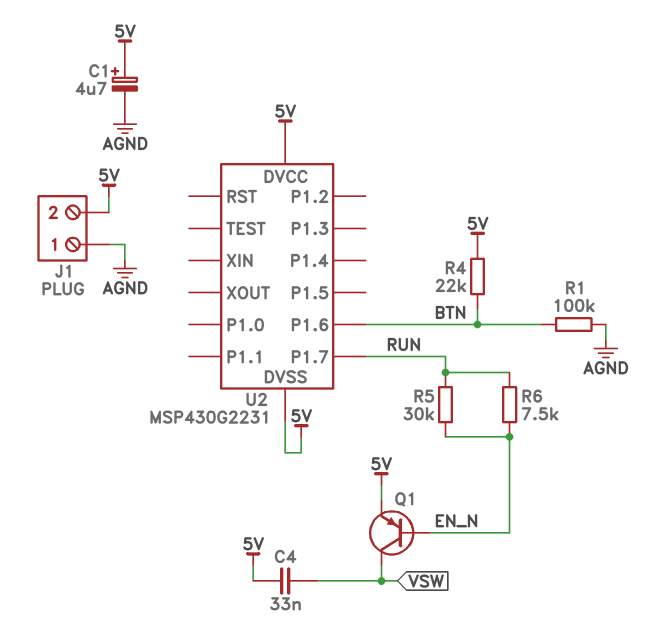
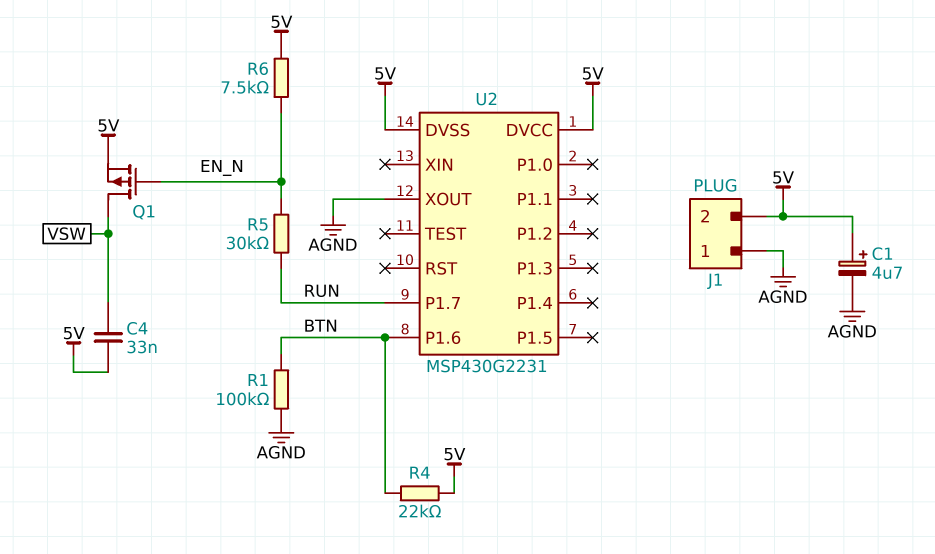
Q1: PNP (B EN_N, C VSW, E 5V) -> PMOS (G EN_N, D VSW, S 5V)
R6: 7.5k (EN_N, RUN) -> 7.5k (5V, EN_N)
U2 pin XOUT: none -> AGND

